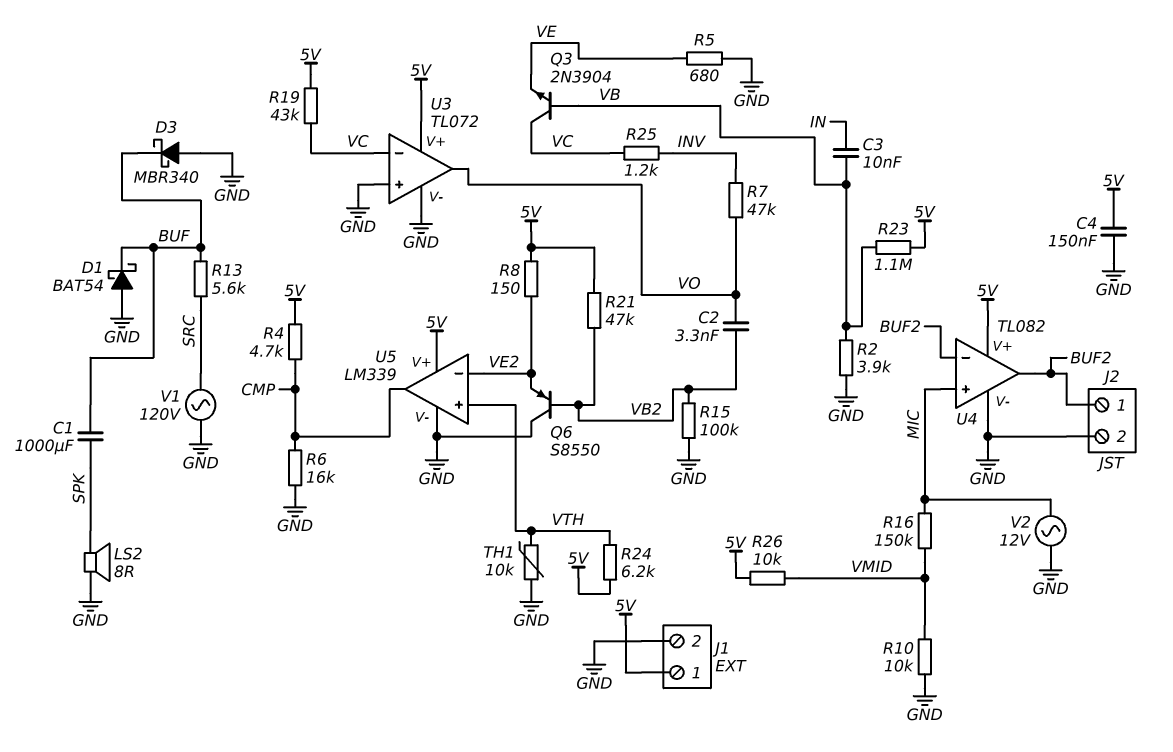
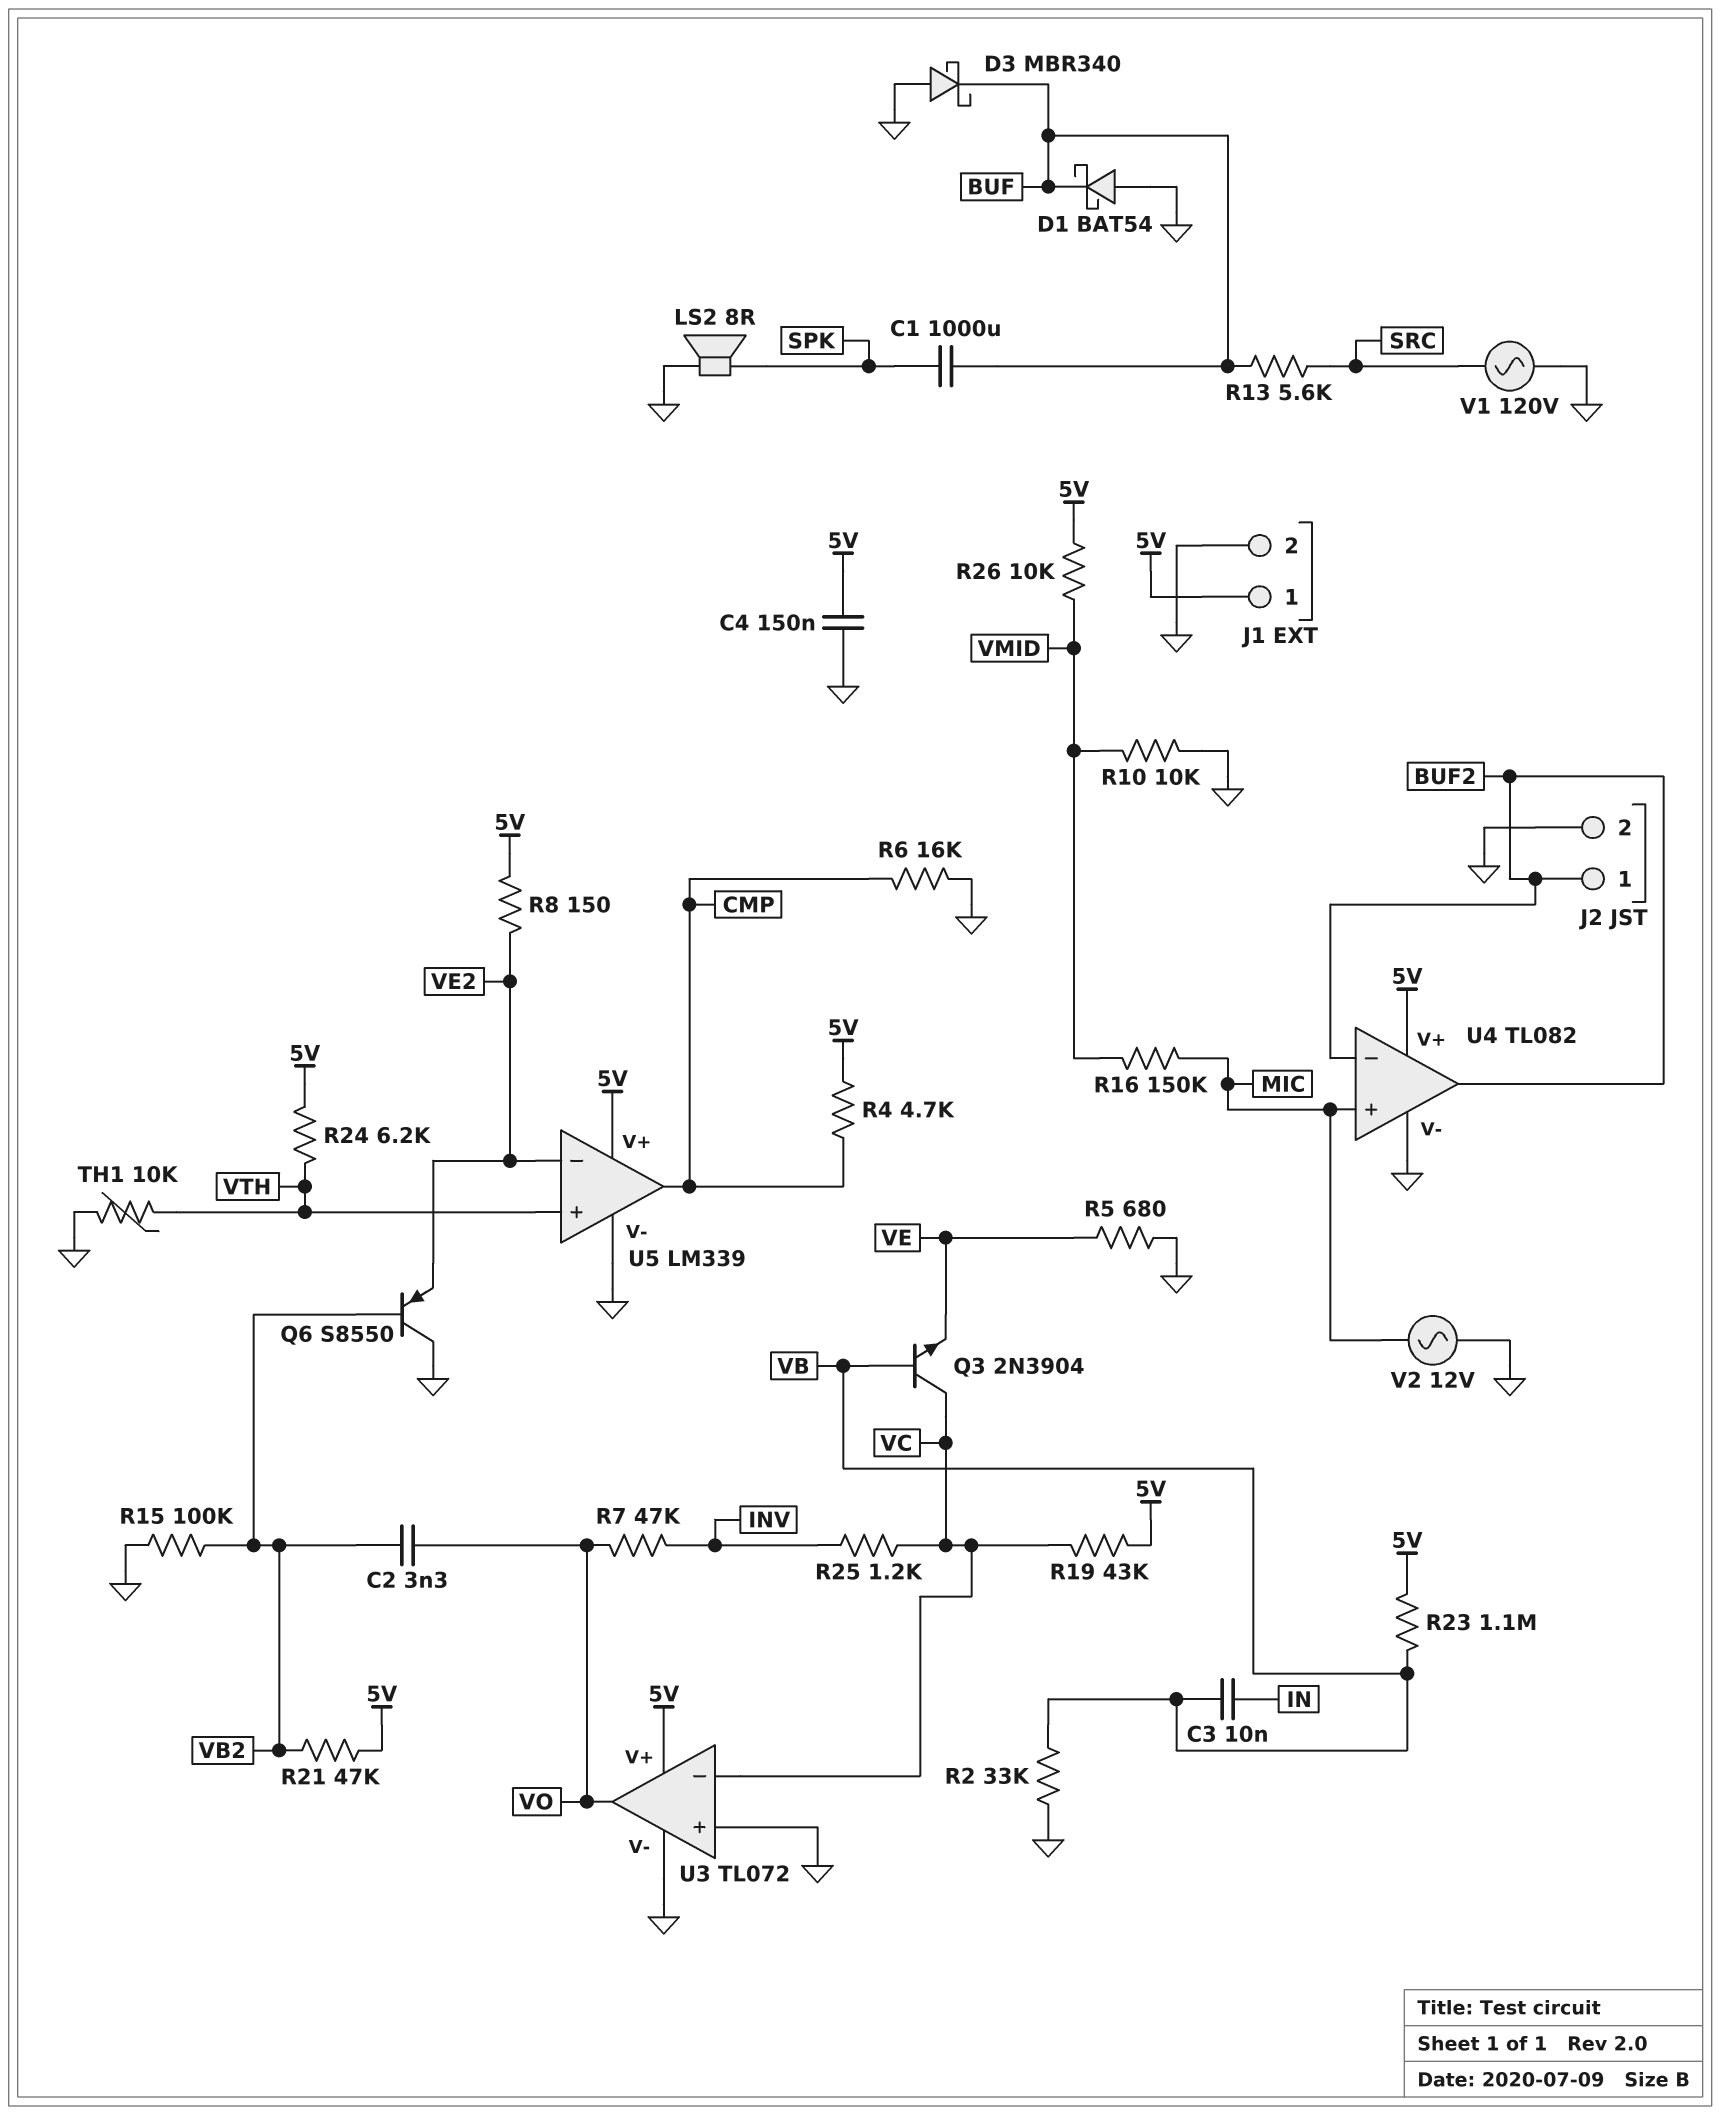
R2: 3.9k (GND, VB) -> 33k (GND, VB)

